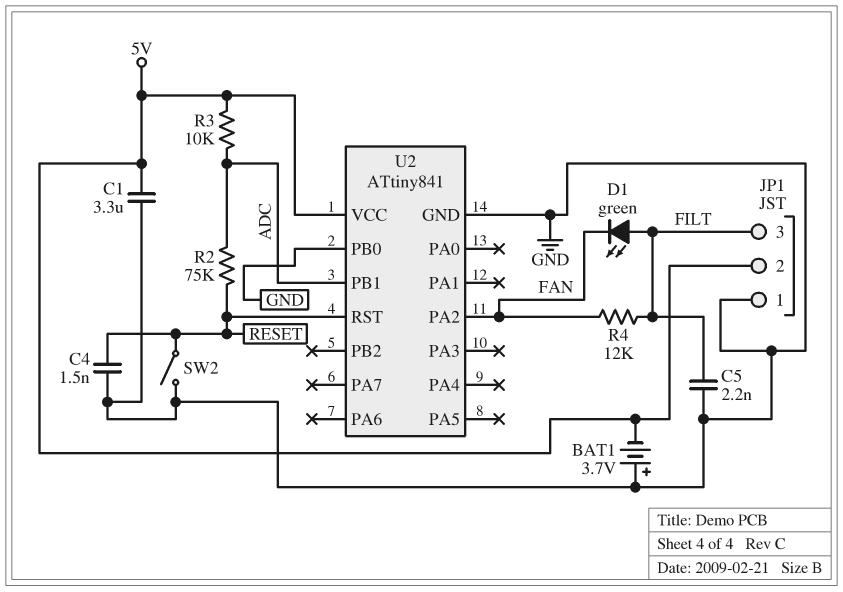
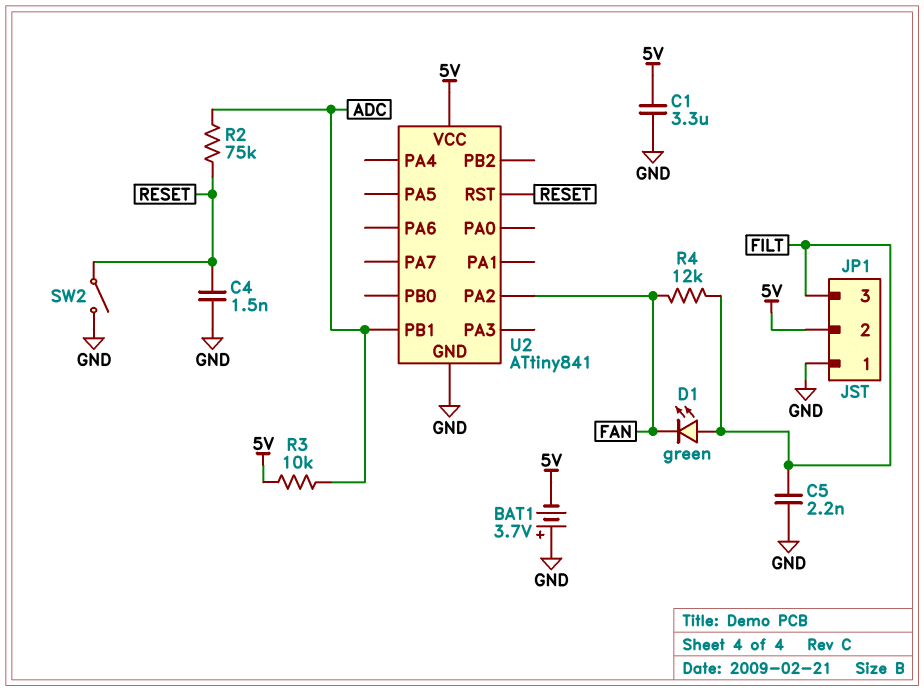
U2 pin PB0: GND -> none

